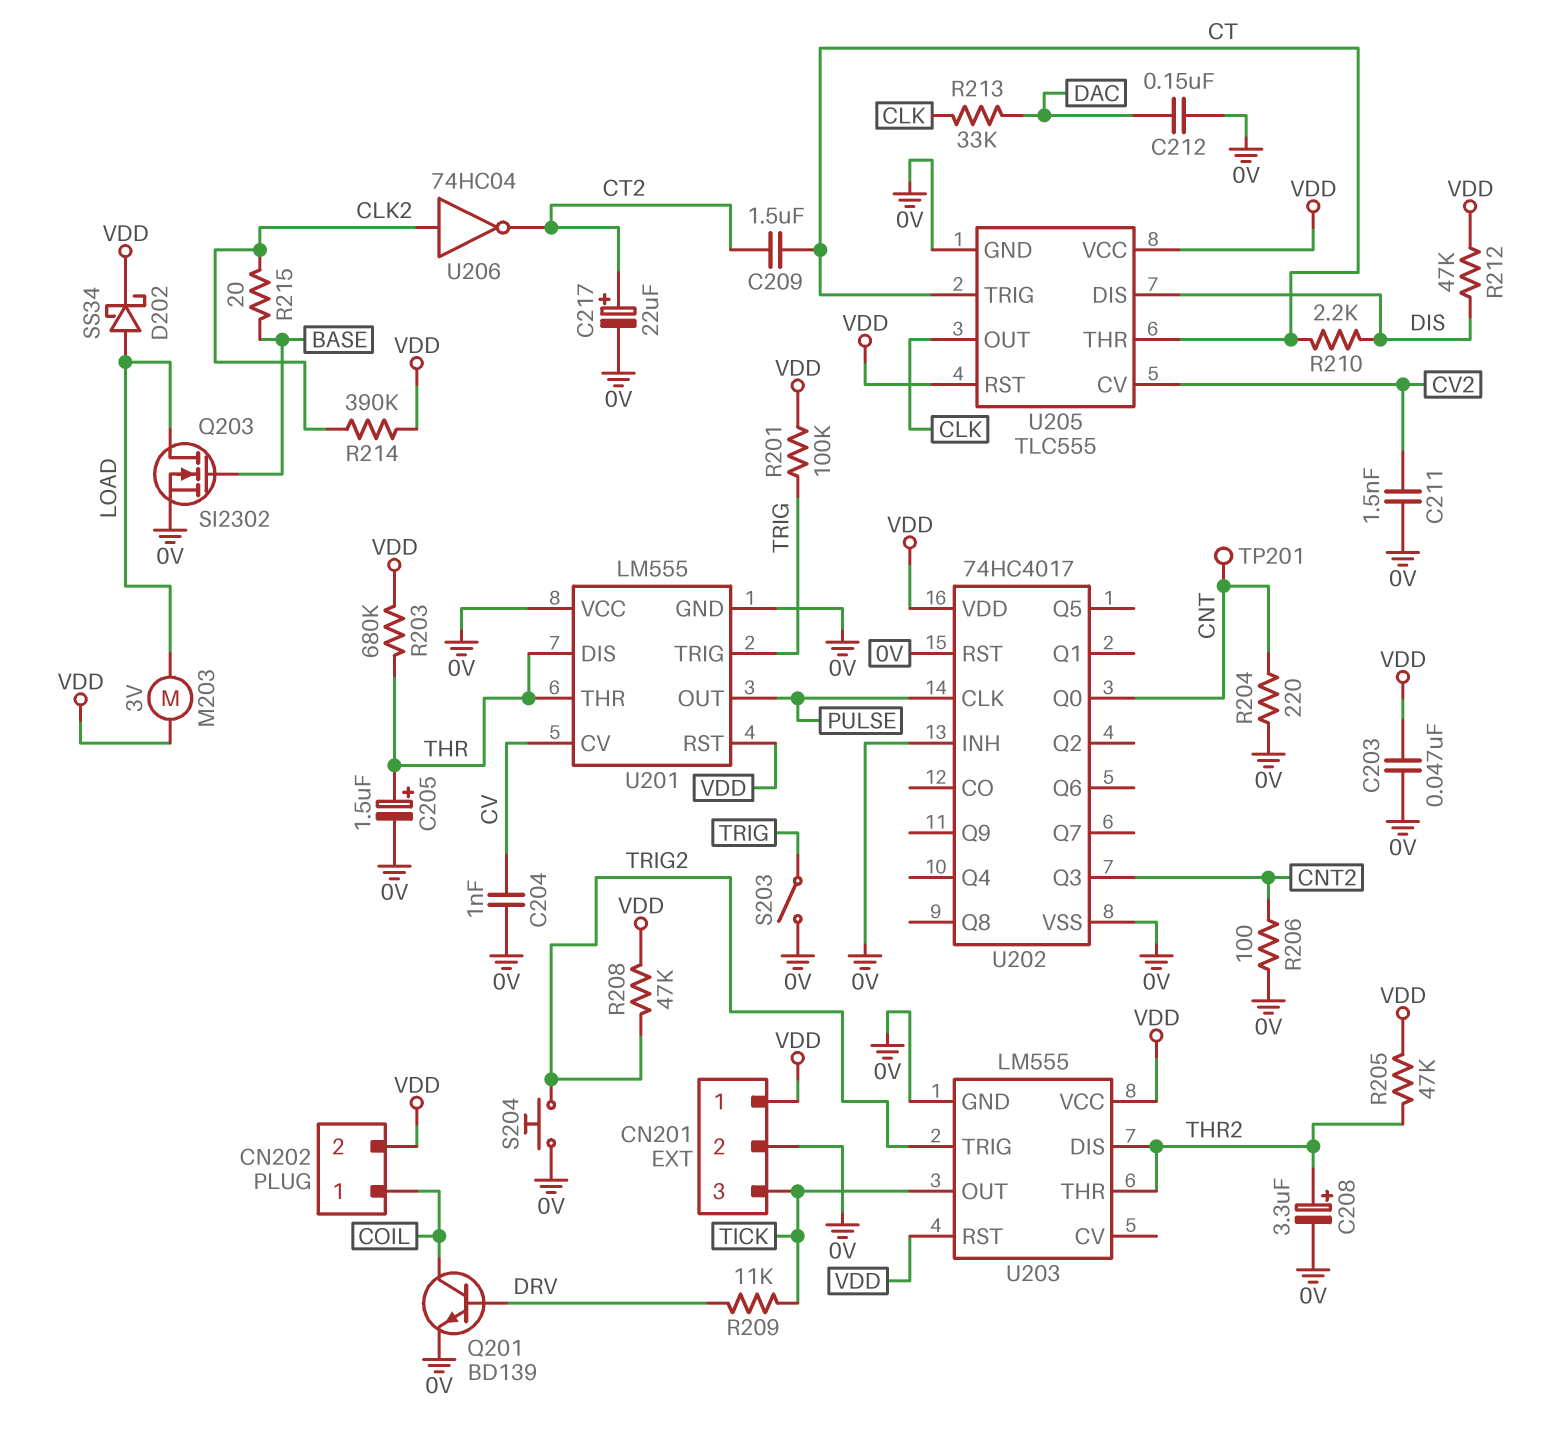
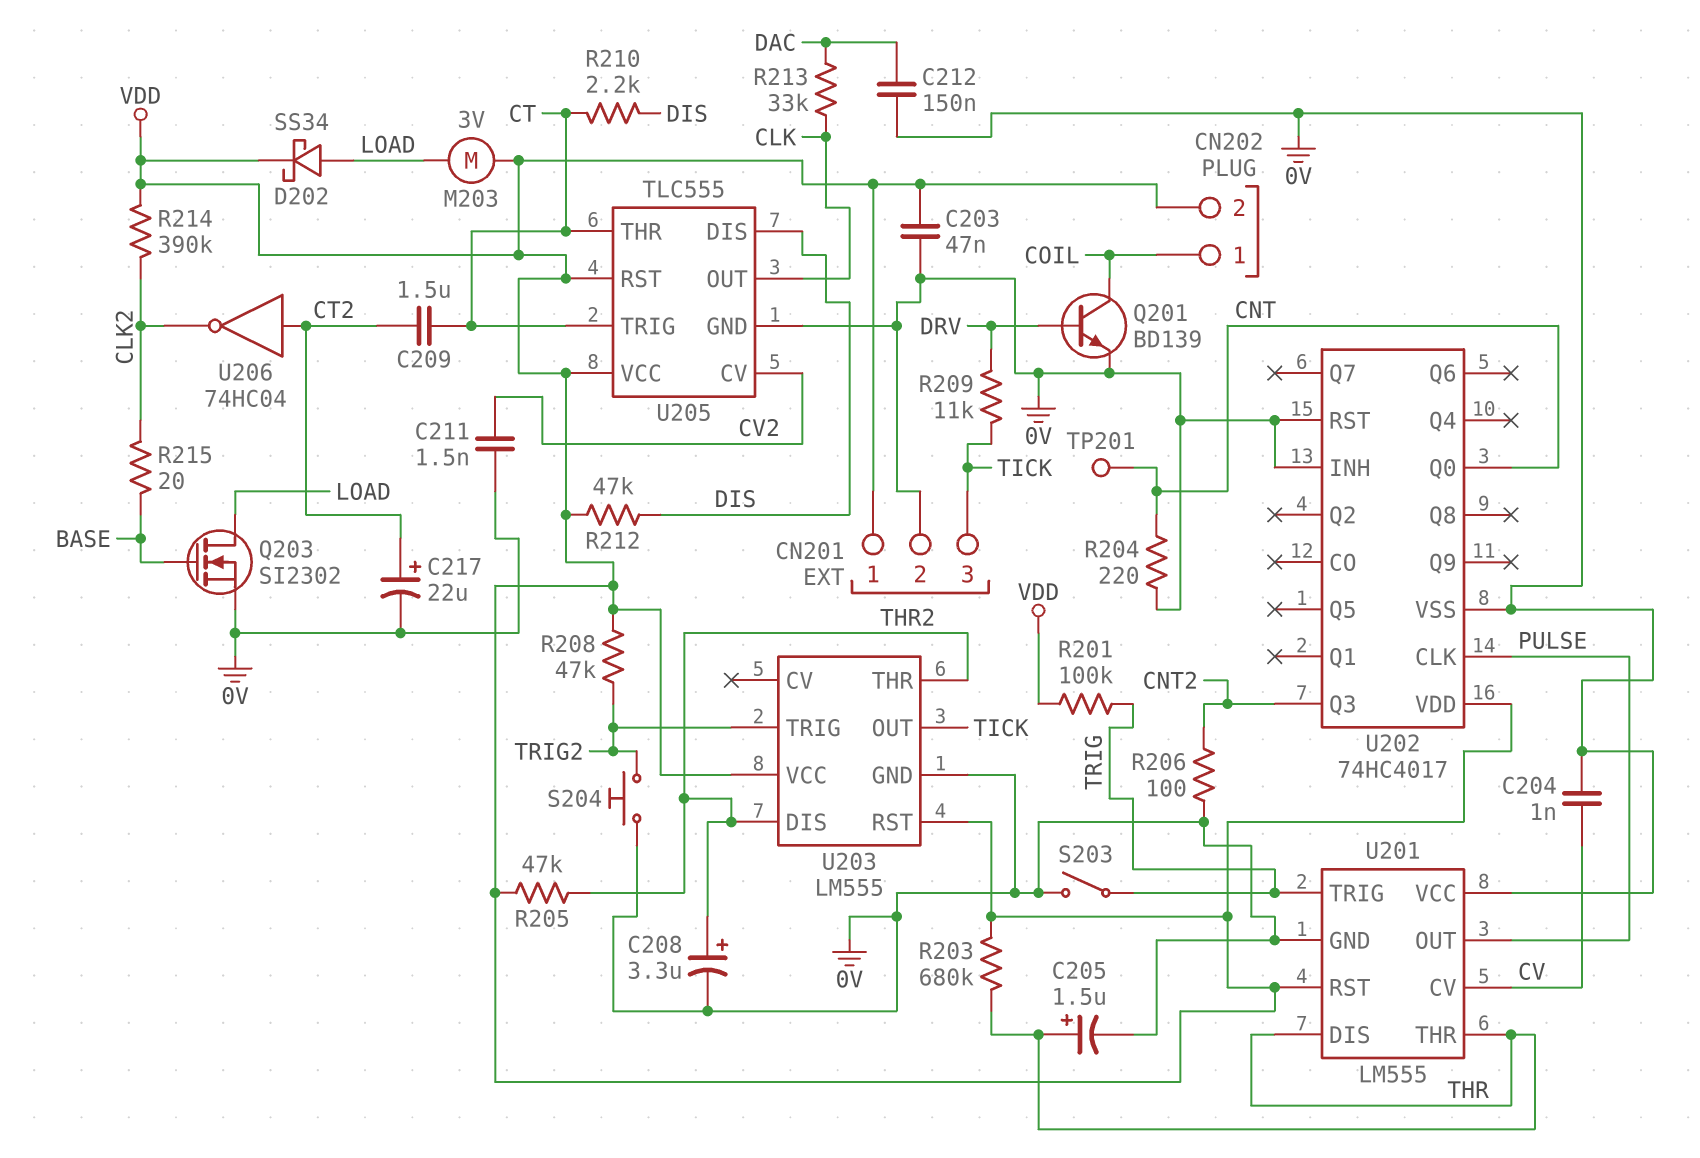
U206: NOT 74HC04 (in CLK2, out CT2) -> NOT 74HC04 (in CT2, out CLK2)

